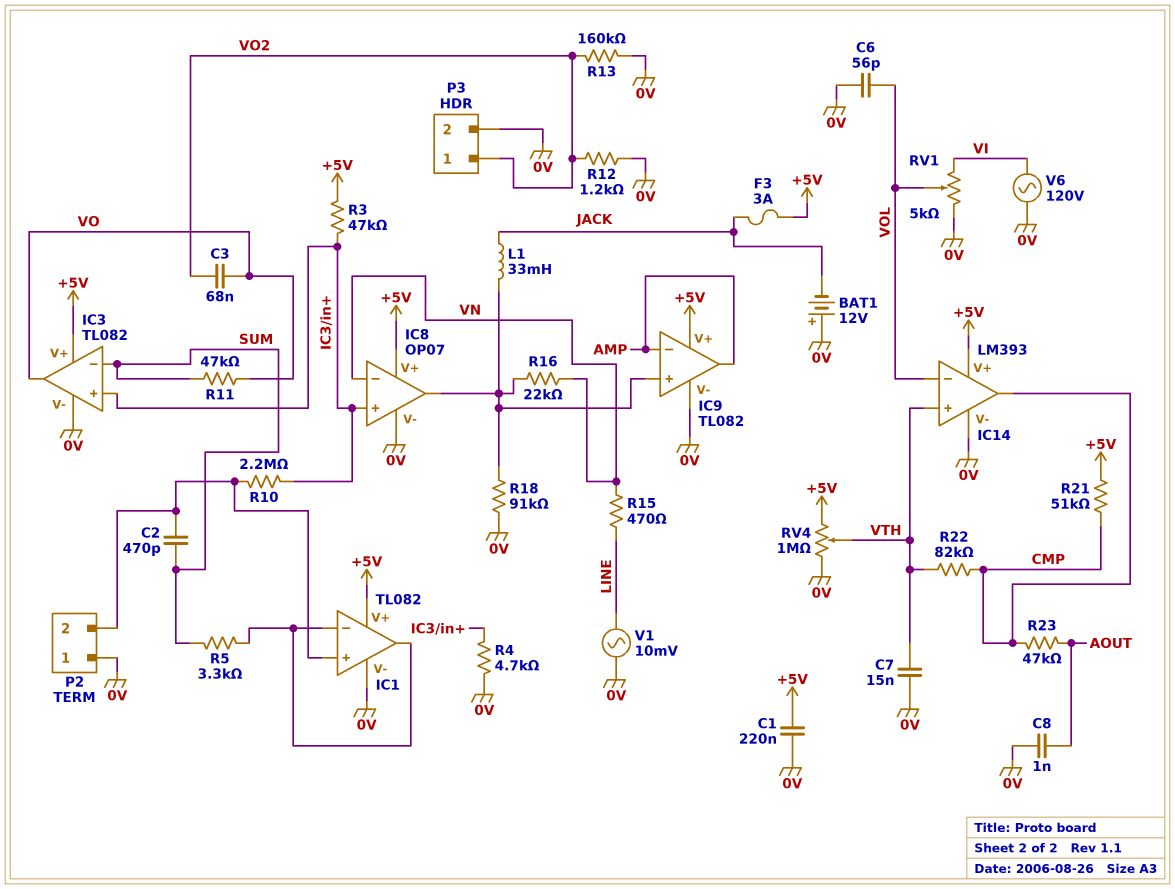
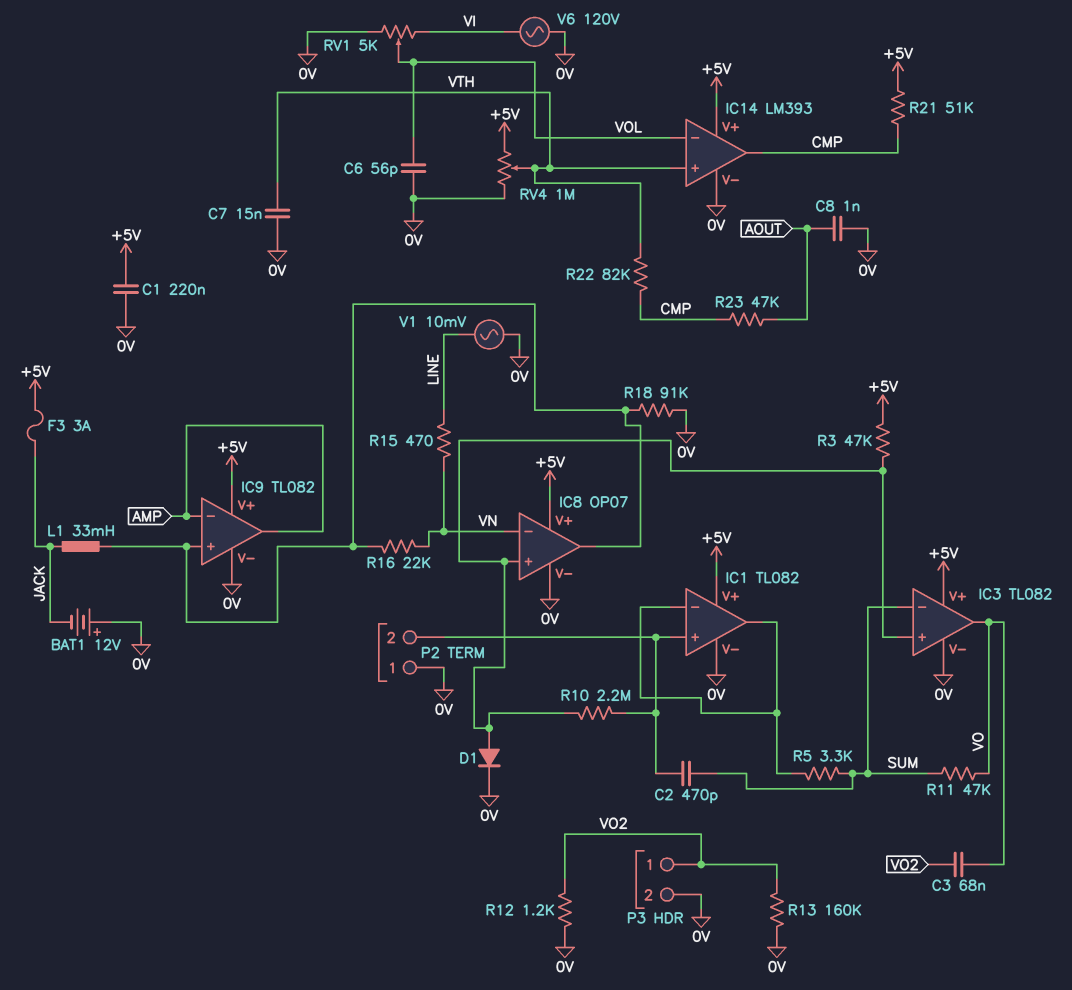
D1: none -> diode (A IC3/in+, K 0V)
R4: 4.7k (0V, IC3/in+) -> none

